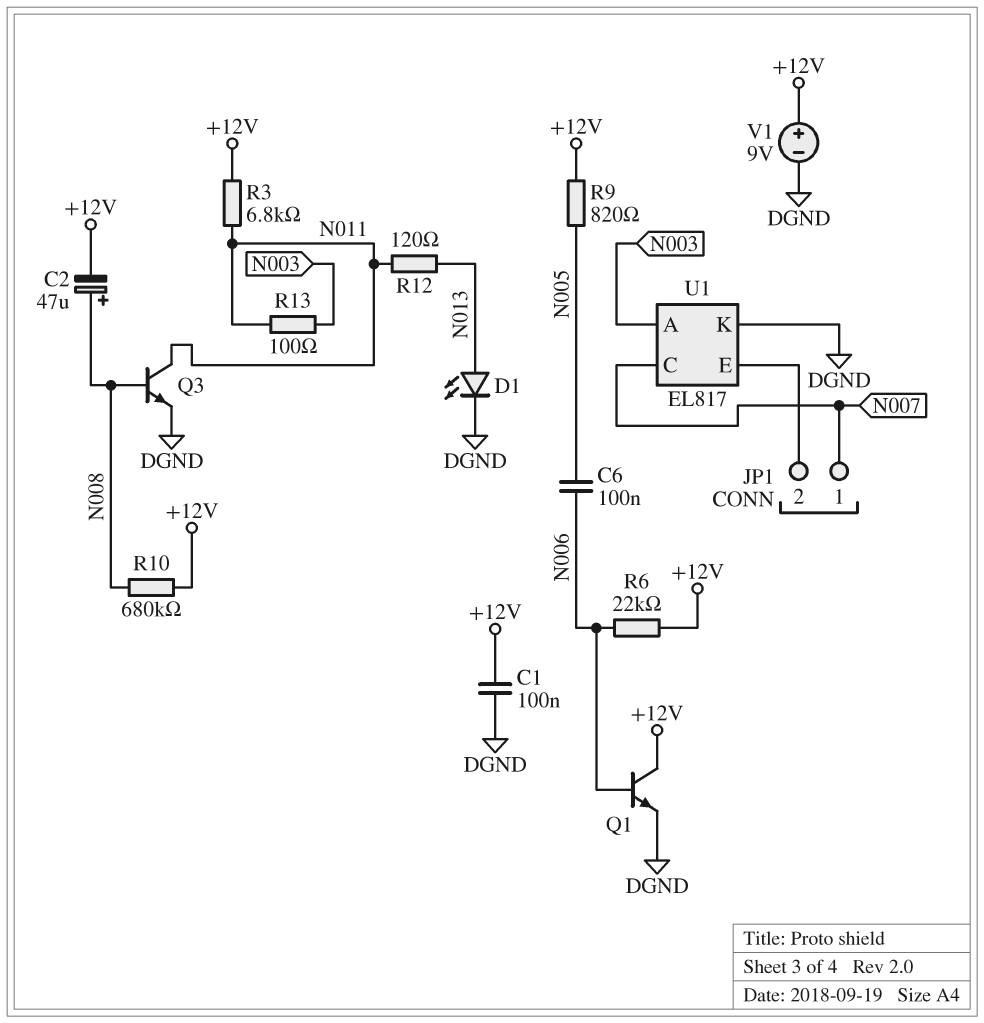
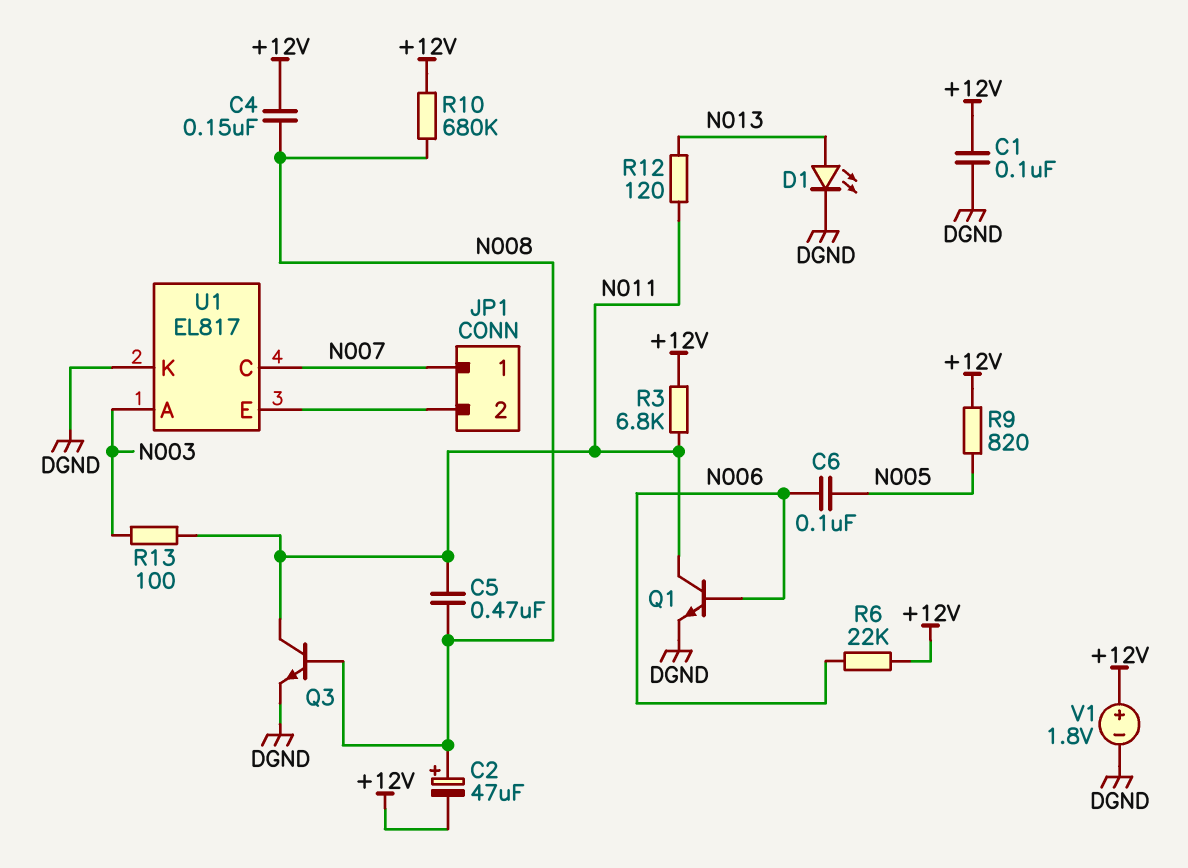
C4: none -> 150nF (+12V, N008)
C5: none -> 470nF (N008, N011)
Q1: NPN (B N006, C +12V, E DGND) -> NPN (B N006, C N011, E DGND)
V1: 9V (plus +12V, minus DGND) -> 1.8V (plus +12V, minus DGND)

